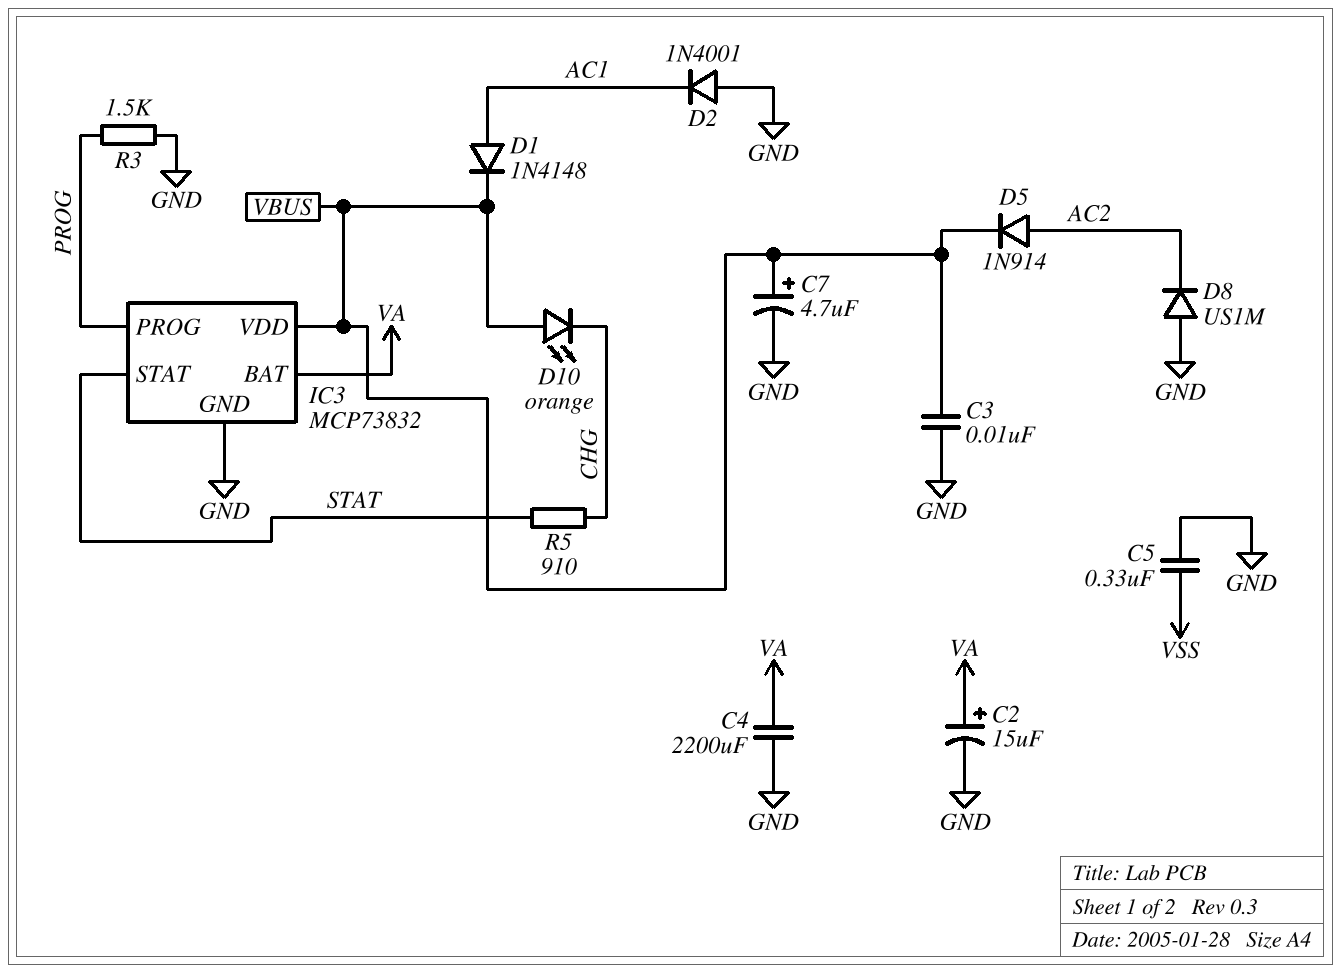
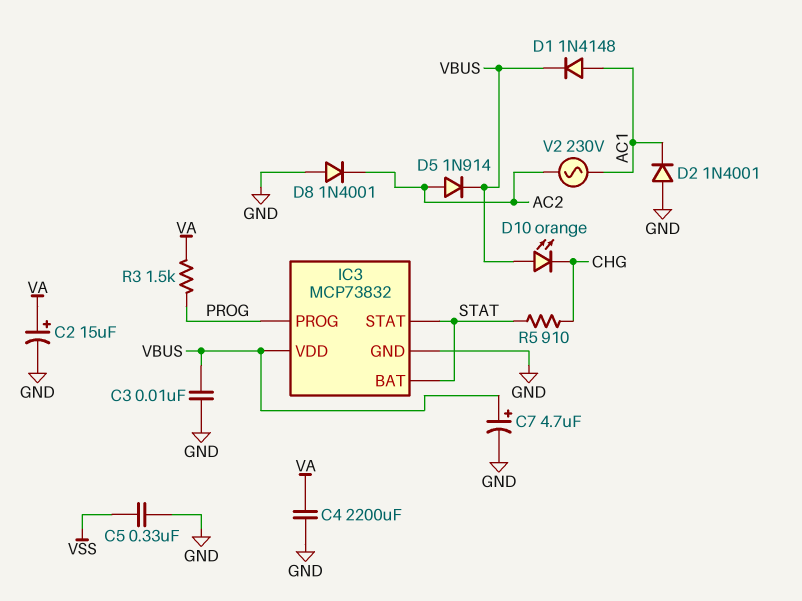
D8: diode US1M (A GND, K AC2) -> diode 1N4001 (A GND, K AC2)
IC3 pin BAT: VA -> STAT
R3: 1.5k (GND, PROG) -> 1.5k (PROG, VA)
V2: none -> AC 230V (AC1, AC2)

